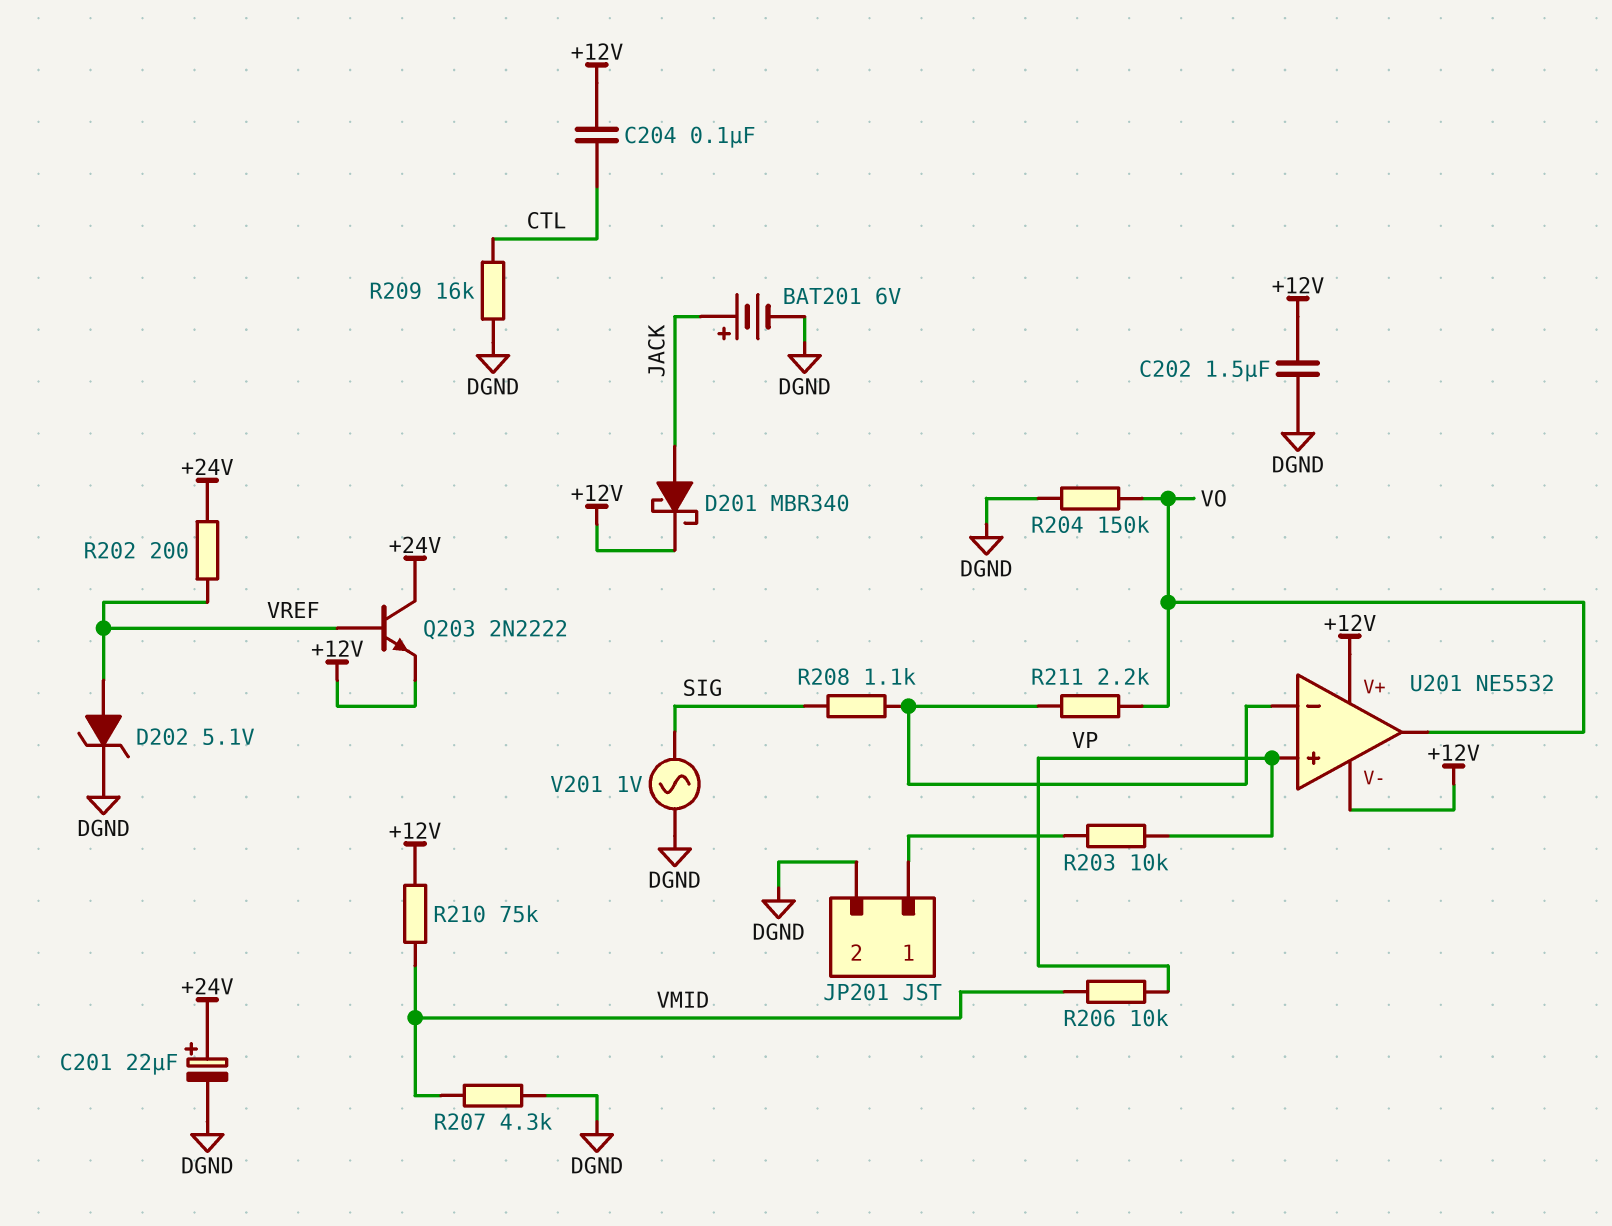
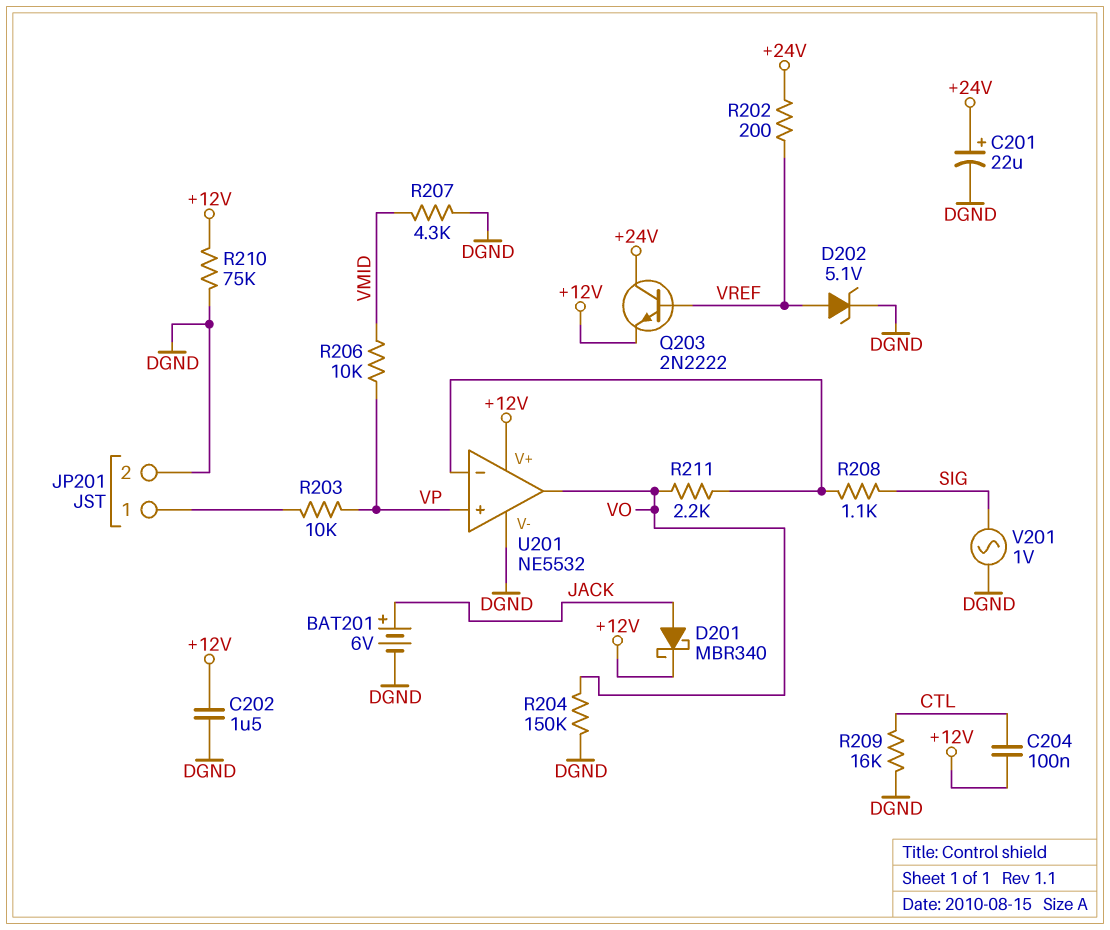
R210: 75k (+12V, VMID) -> 75k (+12V, DGND)
U201 pin V-: +12V -> DGND

